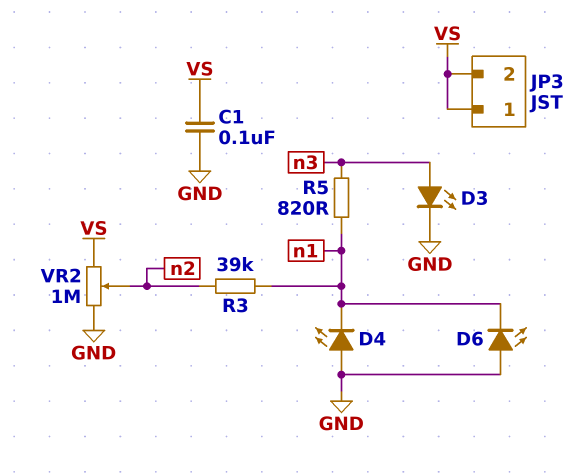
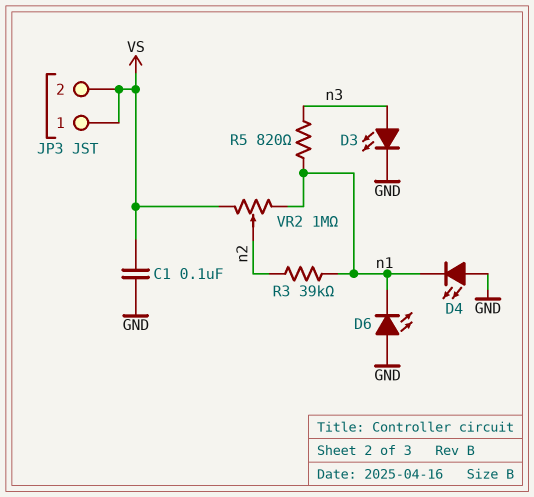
VR2: 1M (GND, VS, wiper n2) -> 1M (VS, n1, wiper n2)

